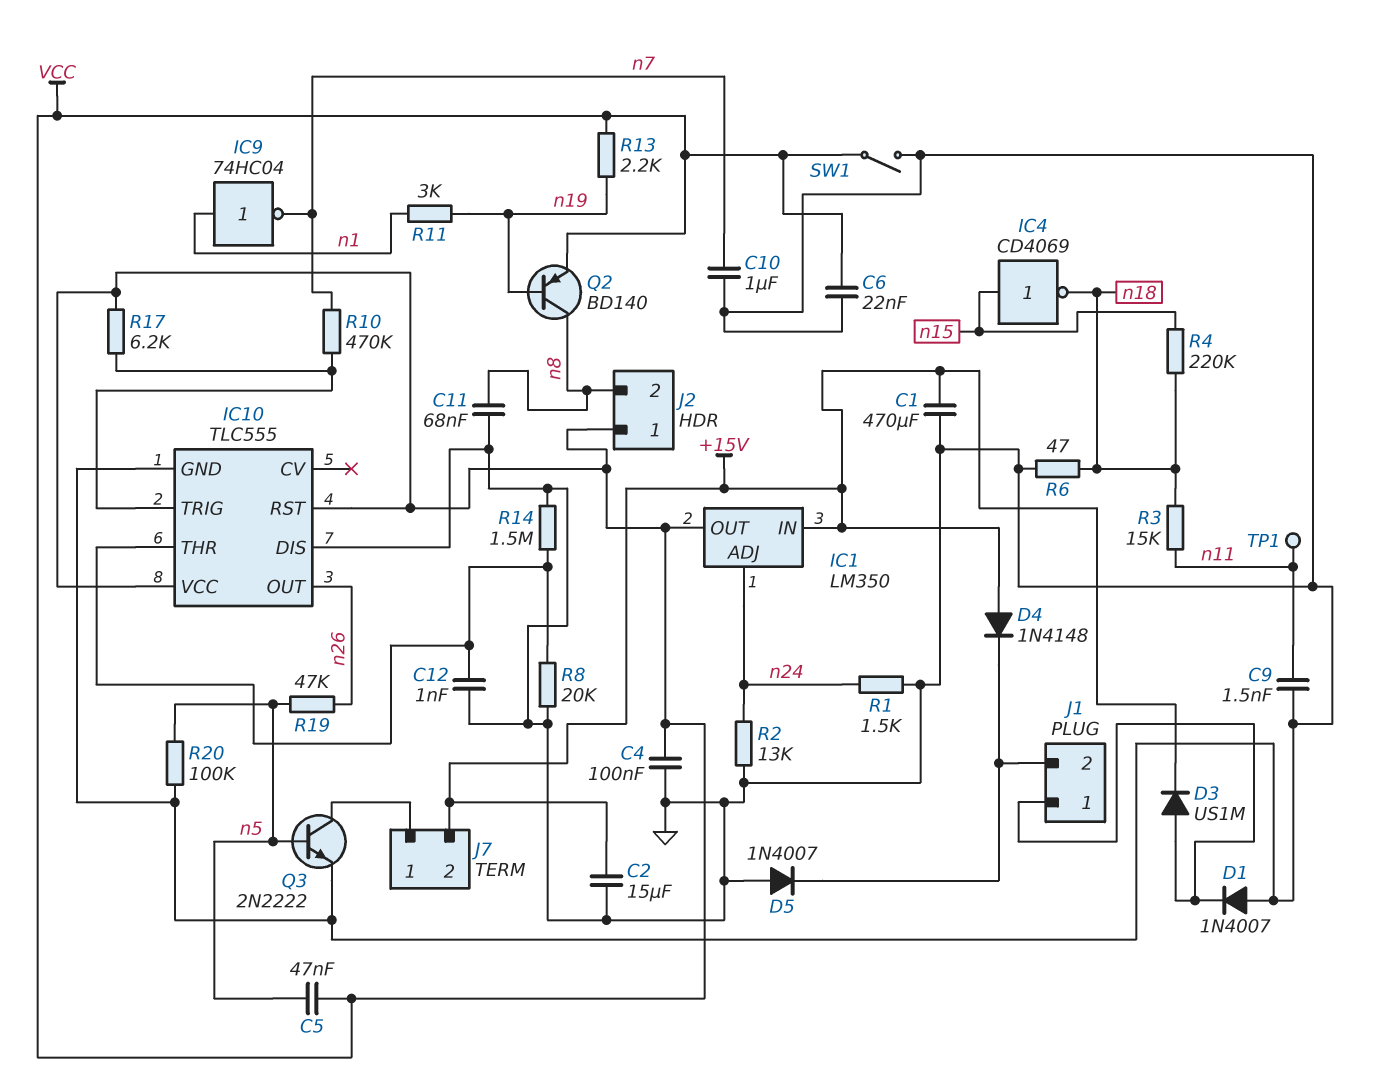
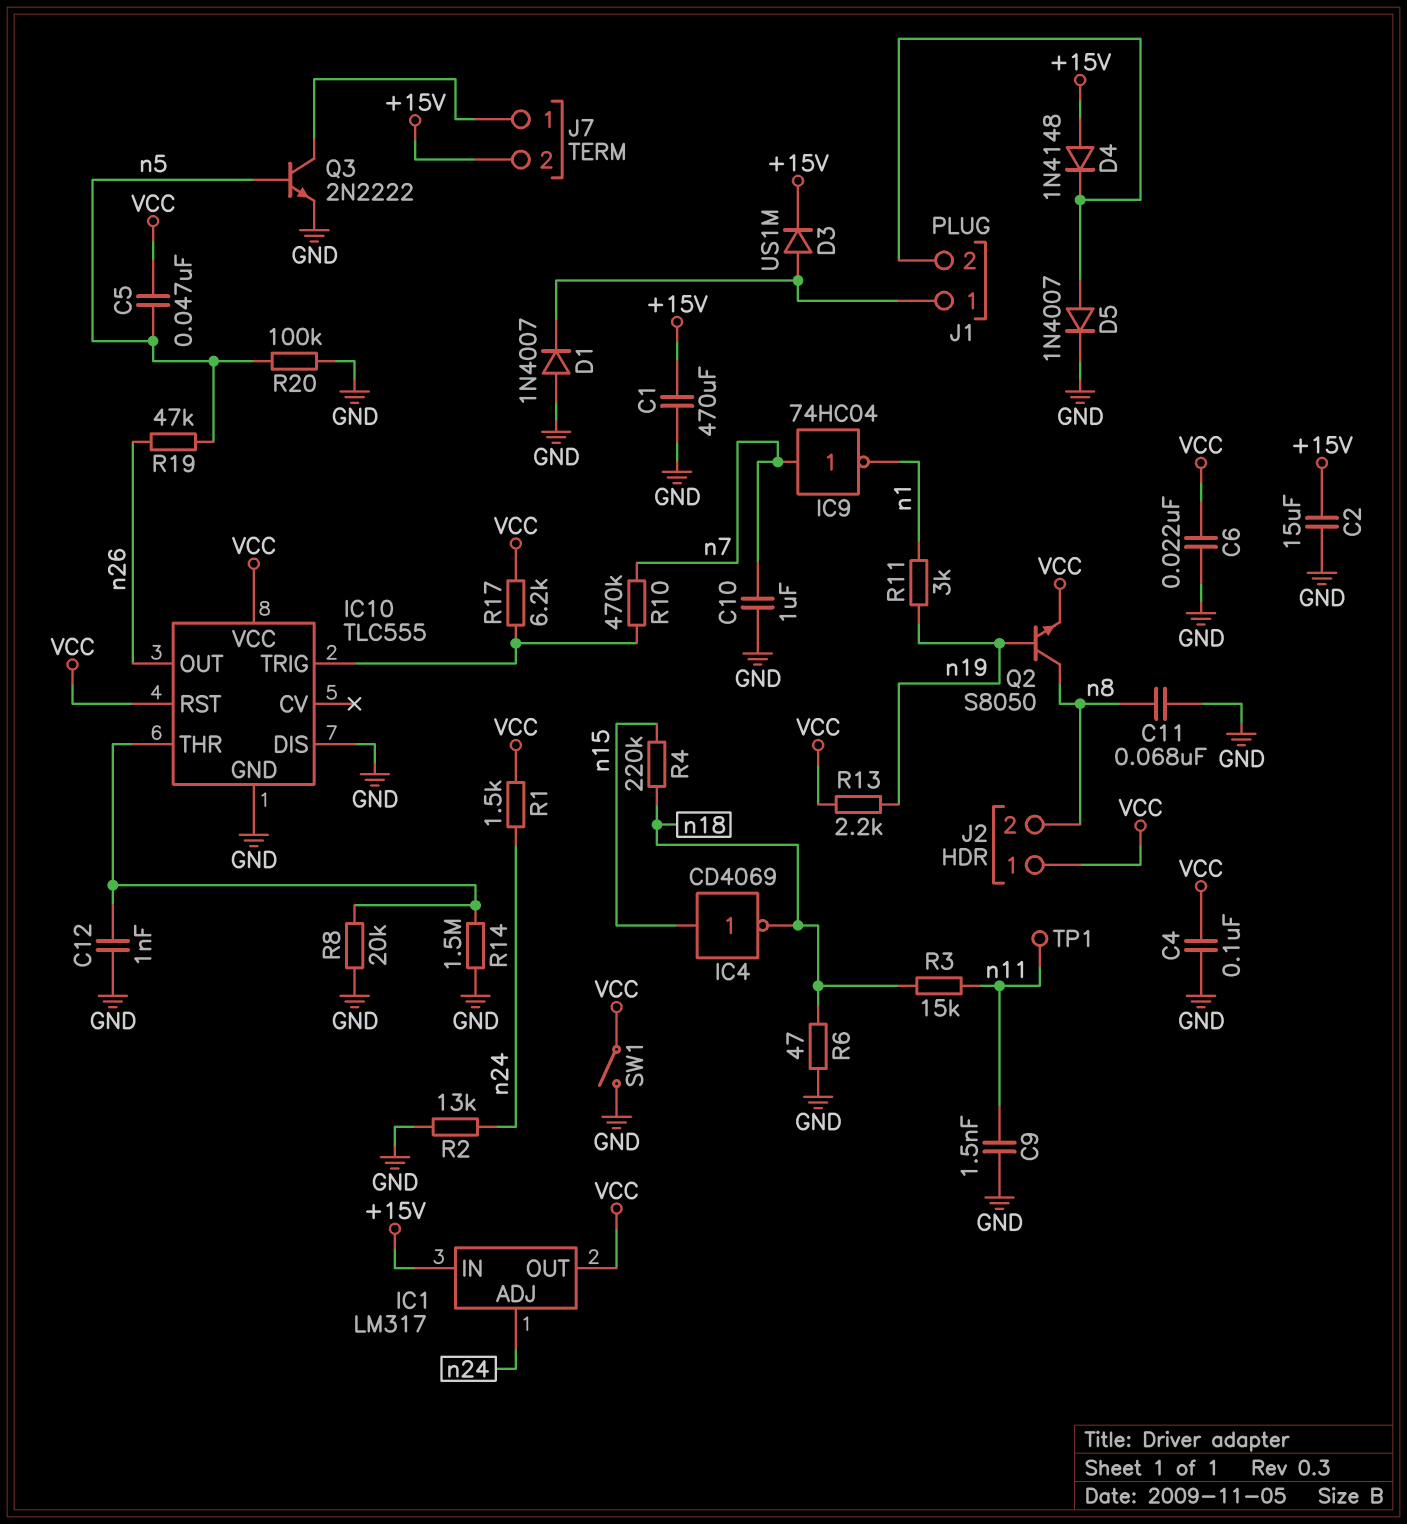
D5: diode 1N4007 (A GND, K J1/2) -> diode 1N4007 (A J1/2, K GND)
IC1: LM350 -> LM317
IC9: NOT 74HC04 (in n1, out n7) -> NOT 74HC04 (in n7, out n1)
Q2: PNP BD140 (B n19, C n8, E VCC) -> NPN S8050 (B n19, C n8, E VCC)
R1: 1.5k (GND, n24) -> 1.5k (VCC, n24)

